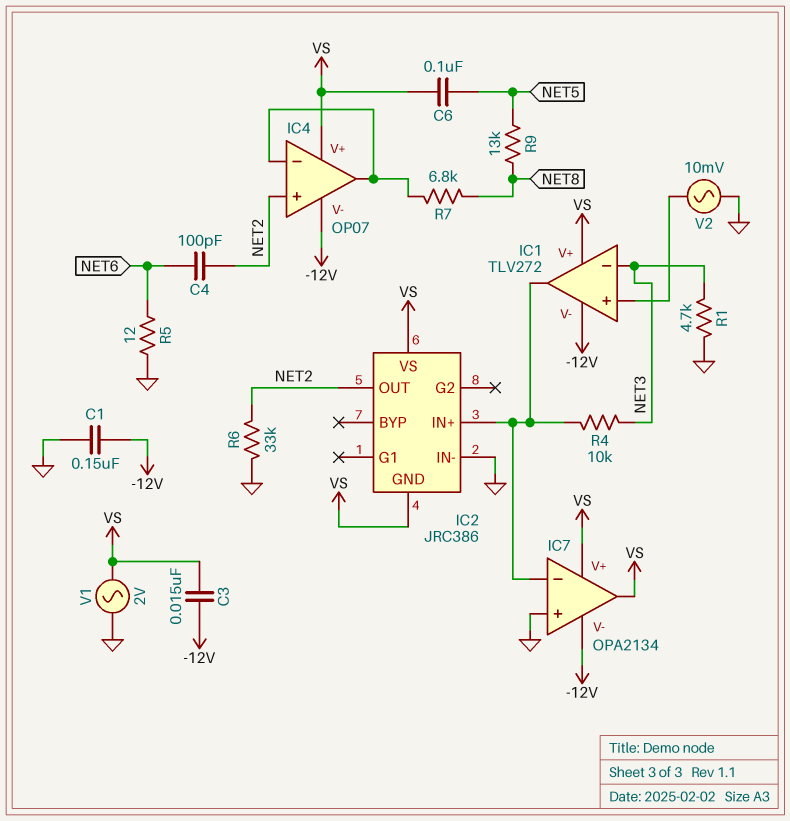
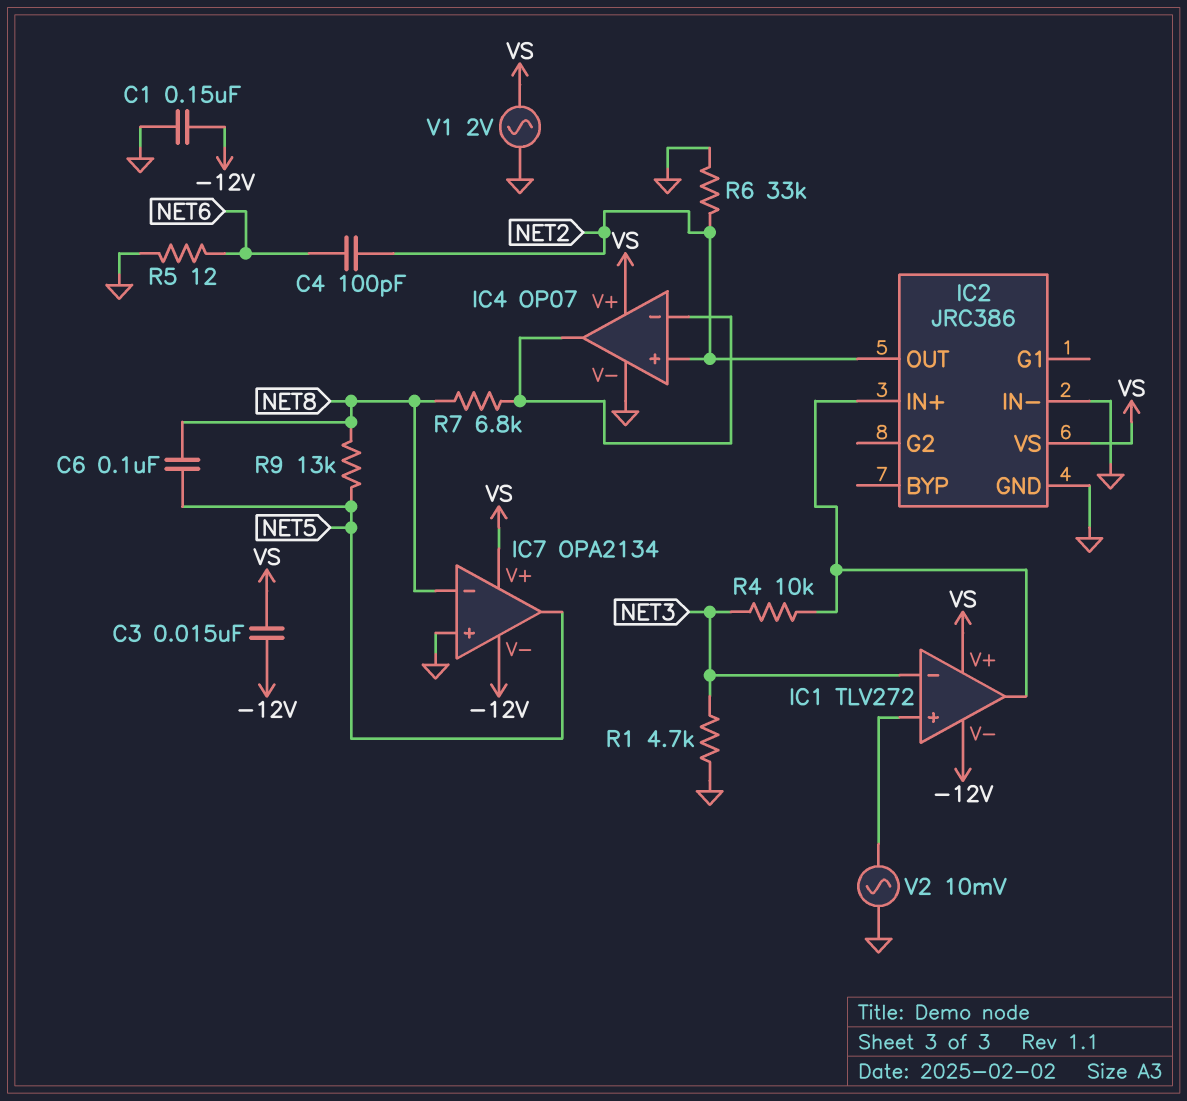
C6: 100nF (NET5, VS) -> 100nF (NET5, NET8)
IC2 pin GND: VS -> GND
IC4 pin V-: -12V -> GND
IC7 pin in-: IC1/out -> NET8
IC7 pin out: VS -> NET5

